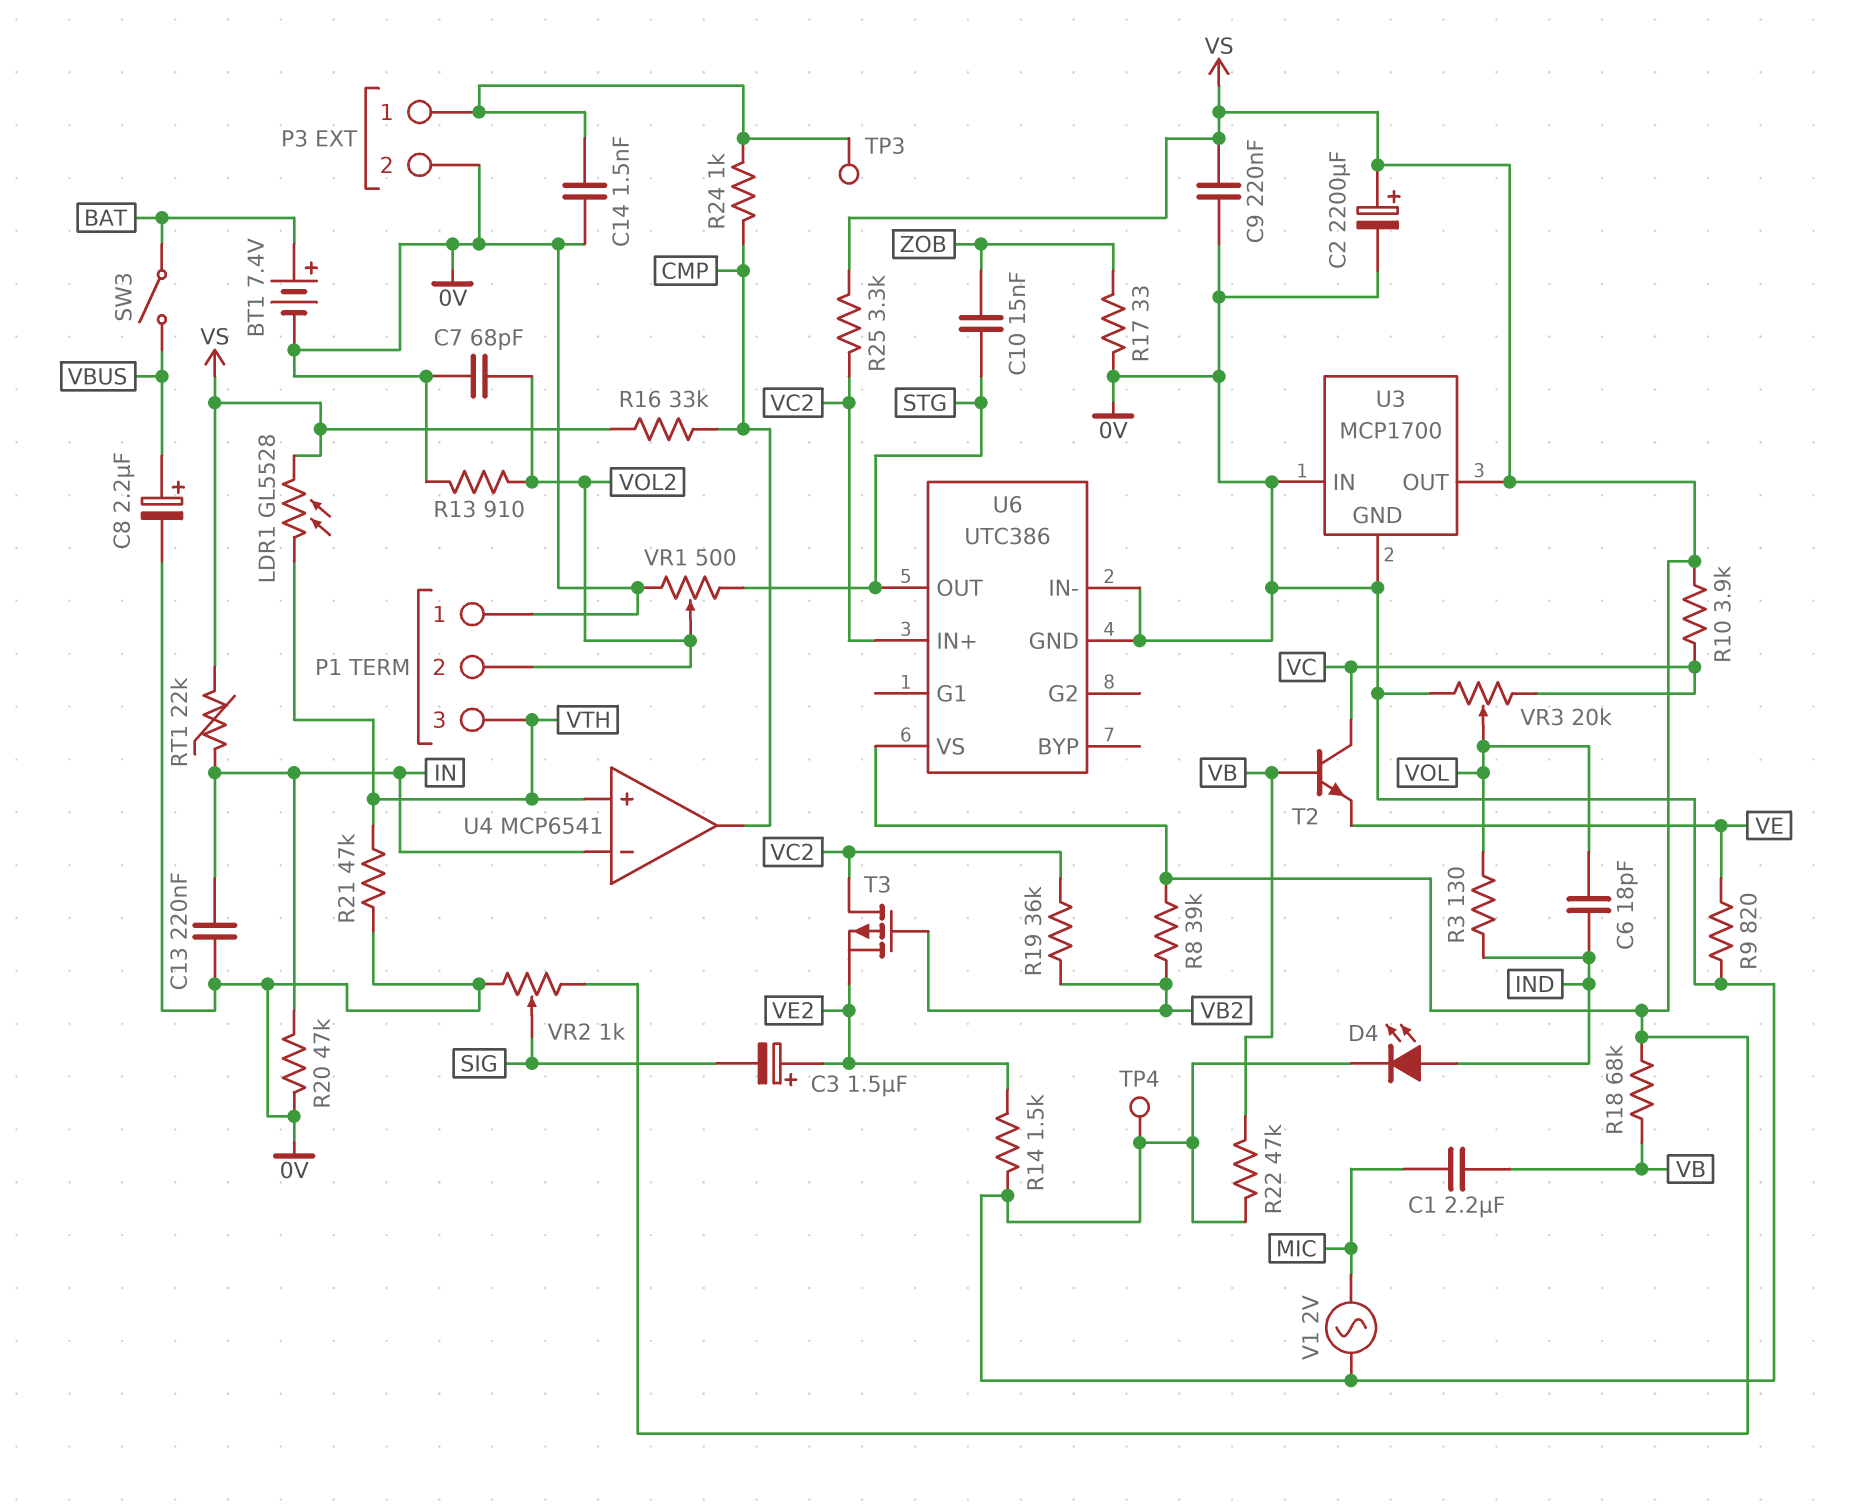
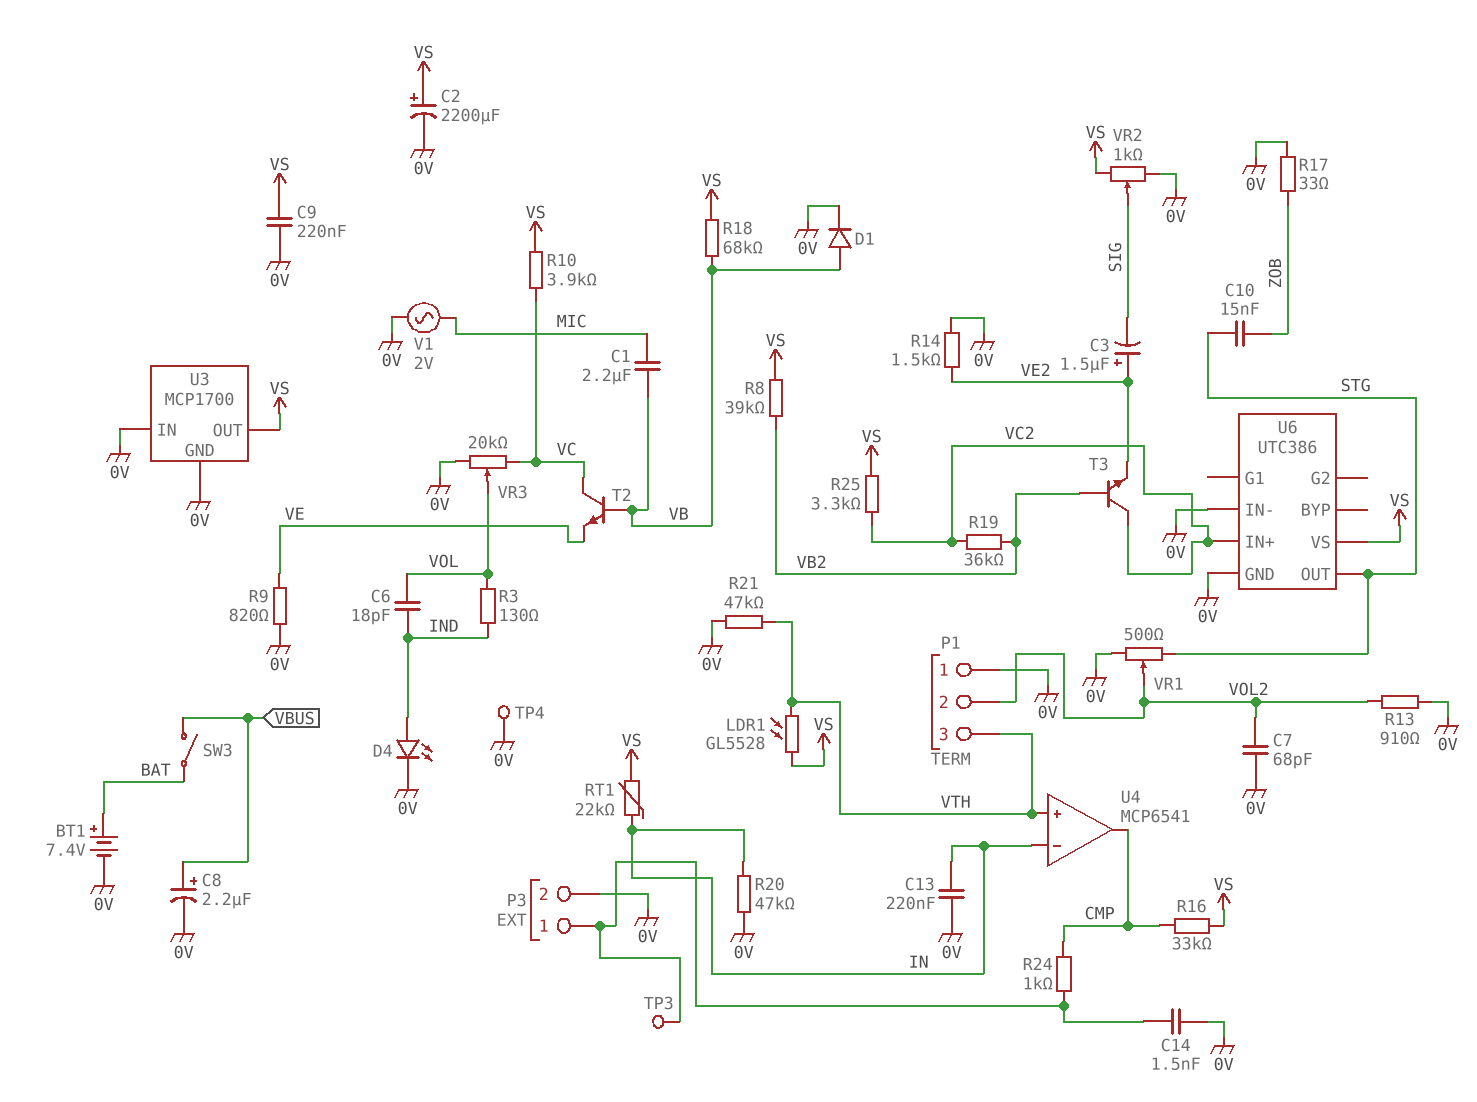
D1: none -> diode (A VB, K 0V)
R22: 47k (0V, VB) -> none
T3: PMOS (G VB2, D VC2, S VE2) -> NPN (B VB2, C VC2, E VE2)

